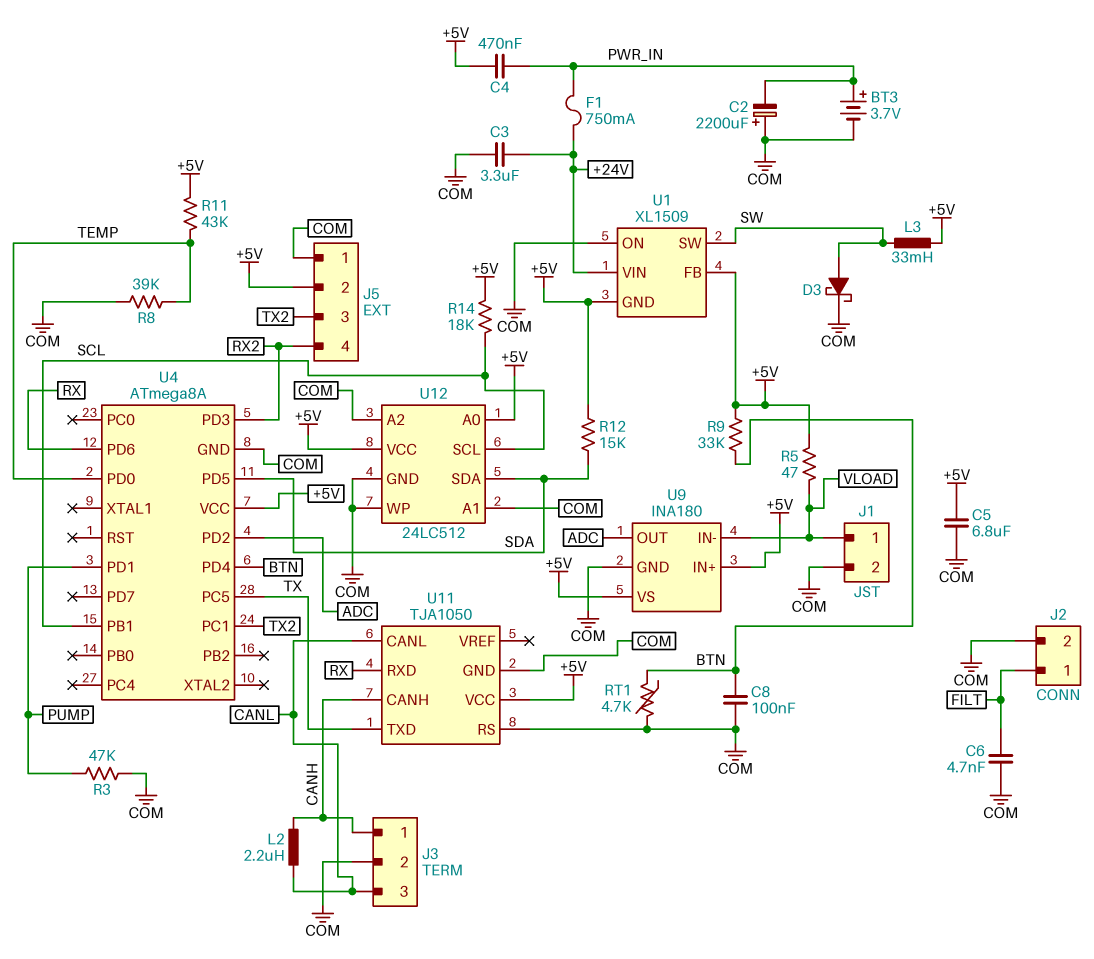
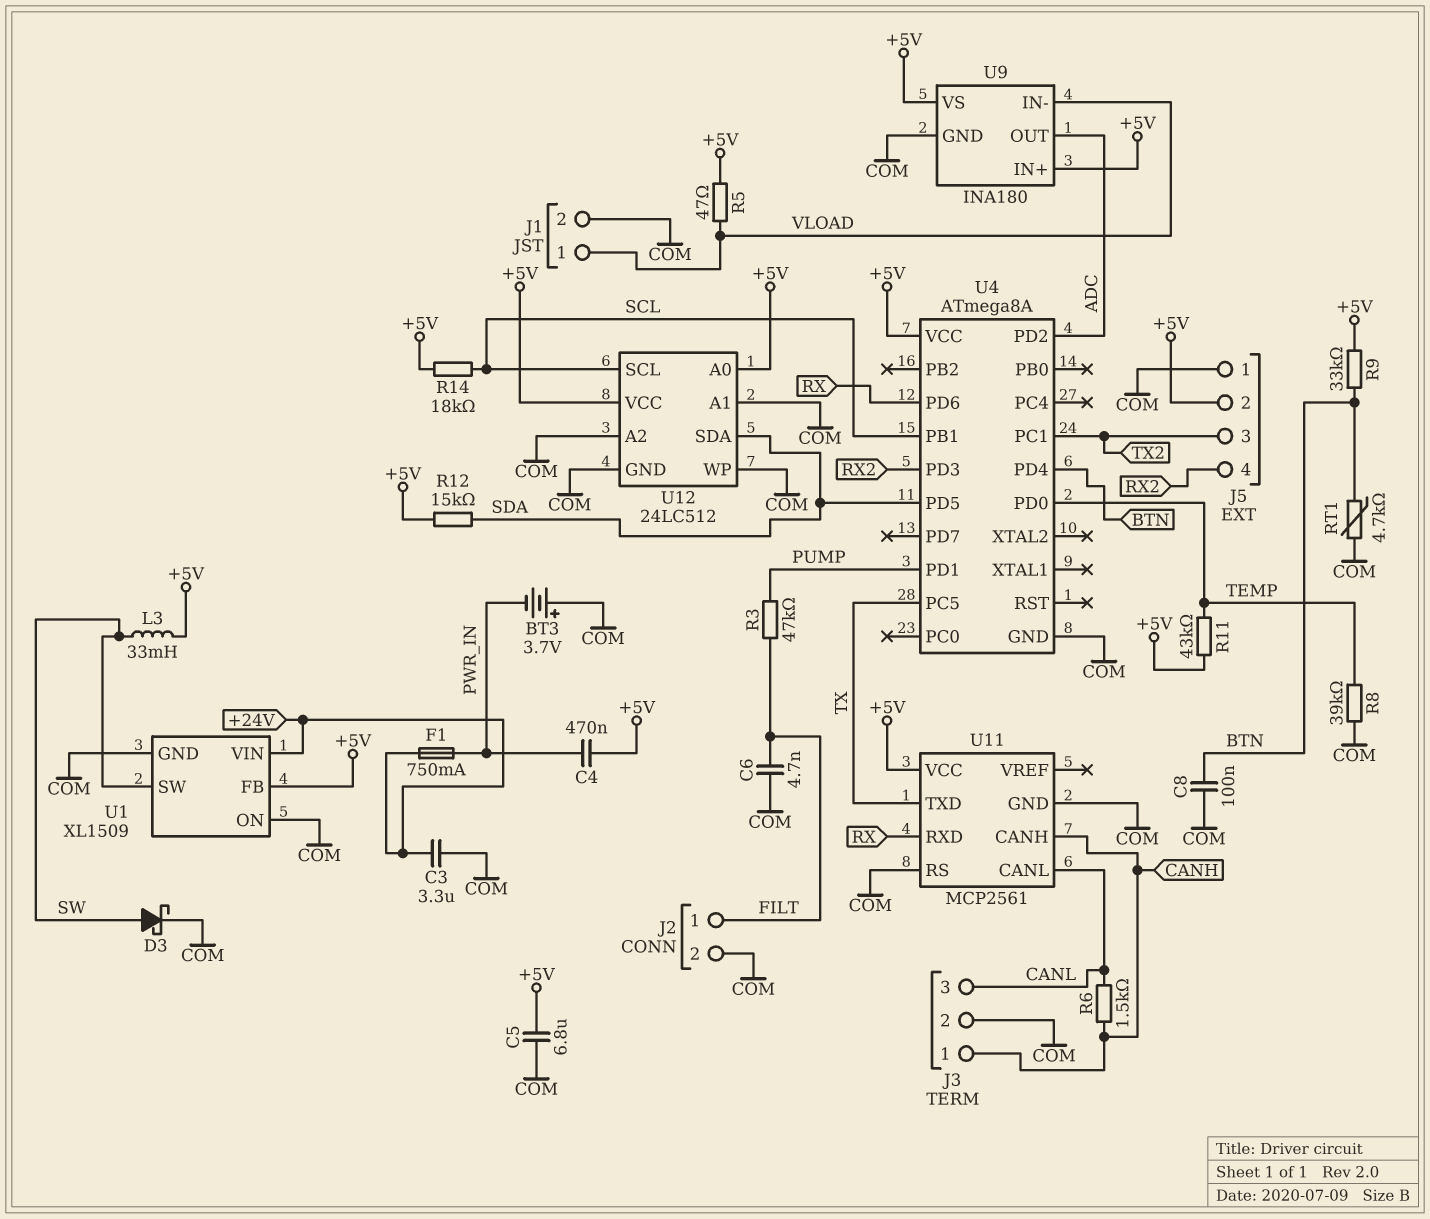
BT3: 3.7V (plus PWR_IN, minus COM) -> 3.7V (plus COM, minus PWR_IN)
C2: 2200uF (plus COM, minus PWR_IN) -> none
L2: 2.2uH (CANH, CANL) -> none
R3: 47k (COM, PUMP) -> 47k (FILT, PUMP)
R6: none -> 1.5k (CANH, CANL)
U1 pin GND: +5V -> COM
U11: TJA1050 -> MCP2561

